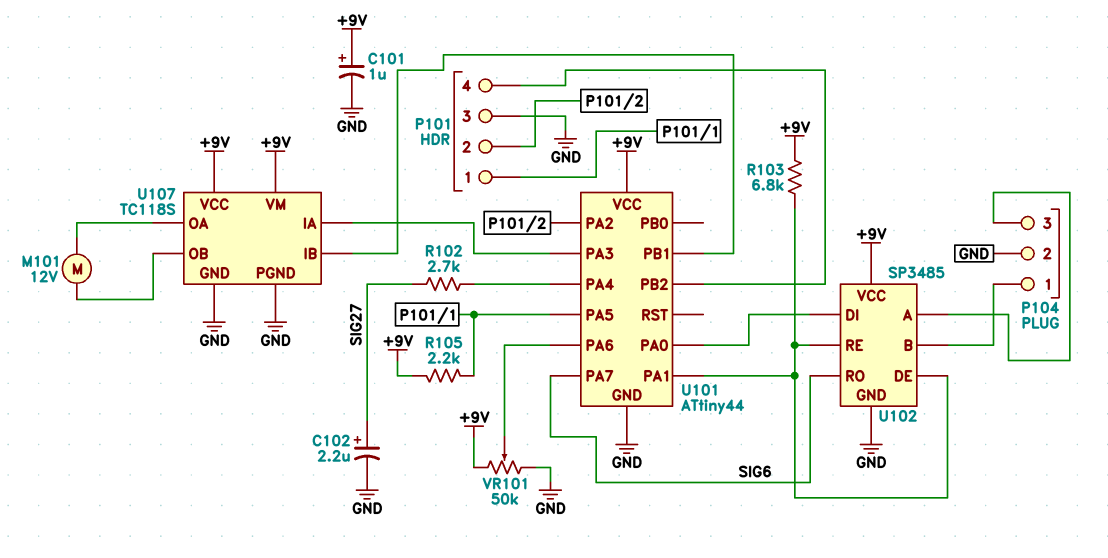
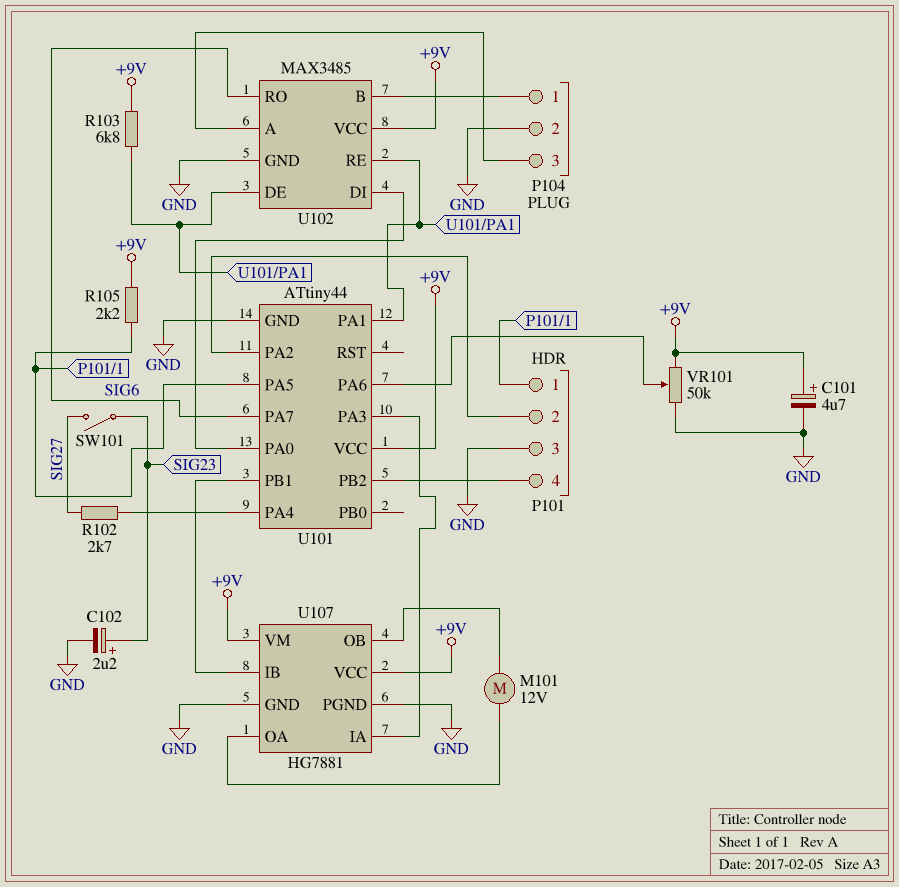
C101: 1uF (plus +9V, minus GND) -> 4.7uF (plus +9V, minus GND)
C102: 2.2uF (plus SIG27, minus GND) -> 2.2uF (plus SIG23, minus GND)
SW101: none -> switch (SIG23, SIG27)
U102: SP3485 -> MAX3485
U107: TC118S -> HG7881

